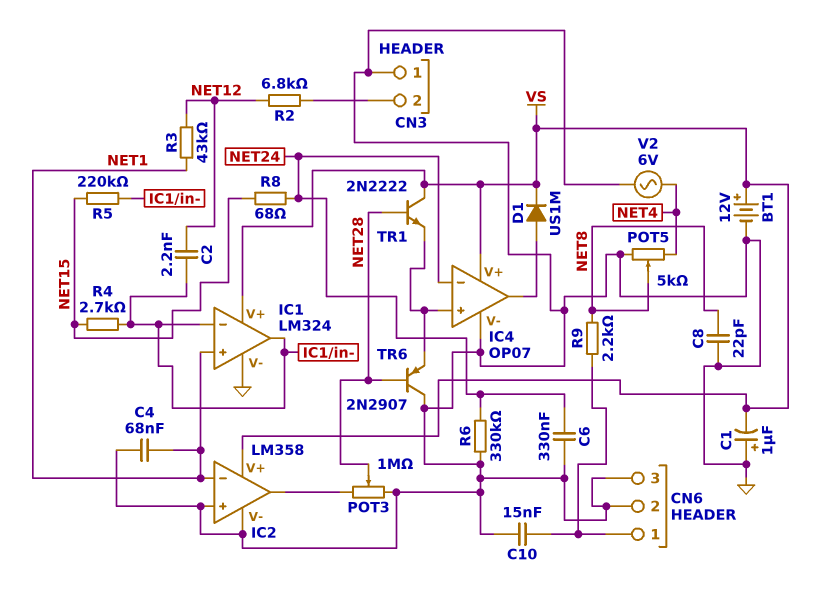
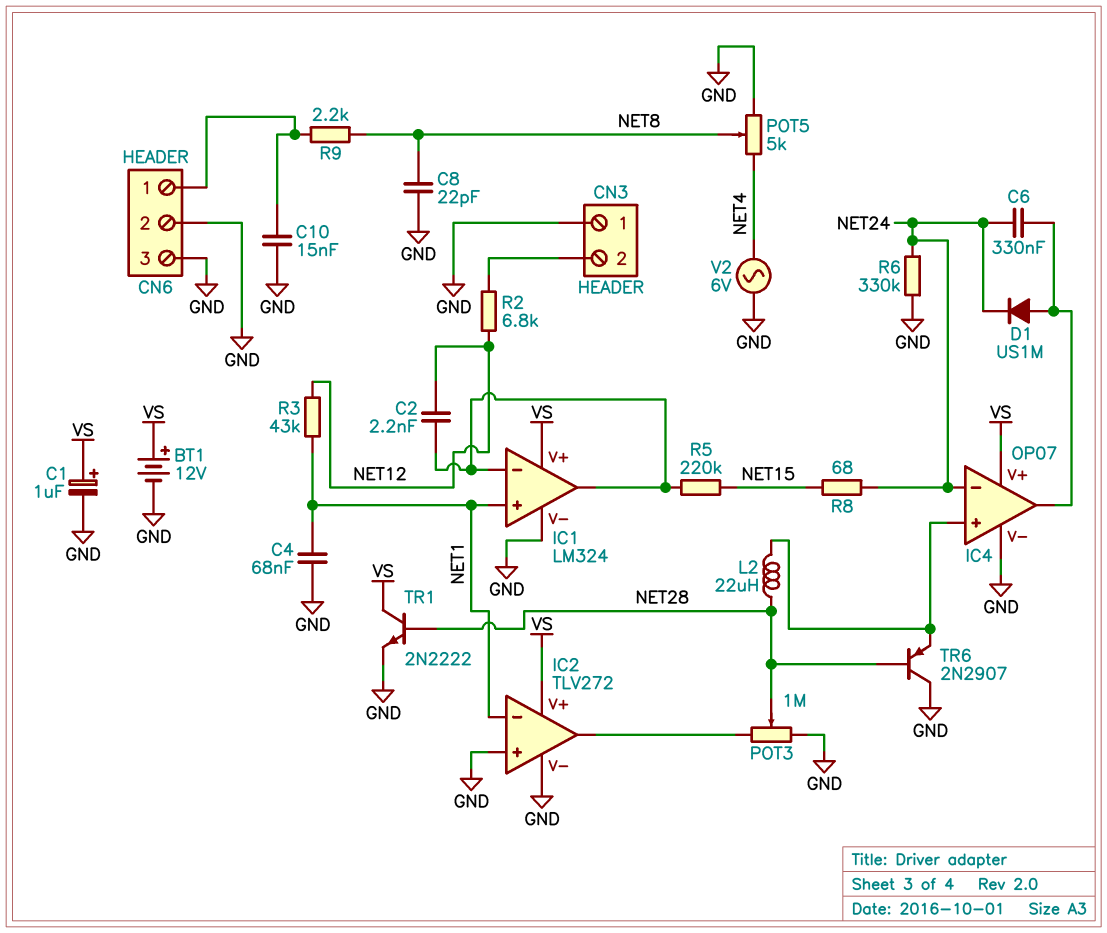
C1: 1uF (plus GND, minus VS) -> 1uF (plus VS, minus GND)
C6: 330nF (GND, NET24) -> 330nF (IC4/out, NET24)
D1: diode US1M (A IC4/out, K VS) -> diode US1M (A IC4/out, K NET24)
IC2: LM358 -> TLV272
L2: none -> 22uH (IC4/in+, NET28)
R4: 2.7k (IC1/in-, NET15) -> none
TR1: NPN 2N2222 (B NET28, C VS, E IC4/in+) -> NPN 2N2222 (B NET28, C VS, E GND)

